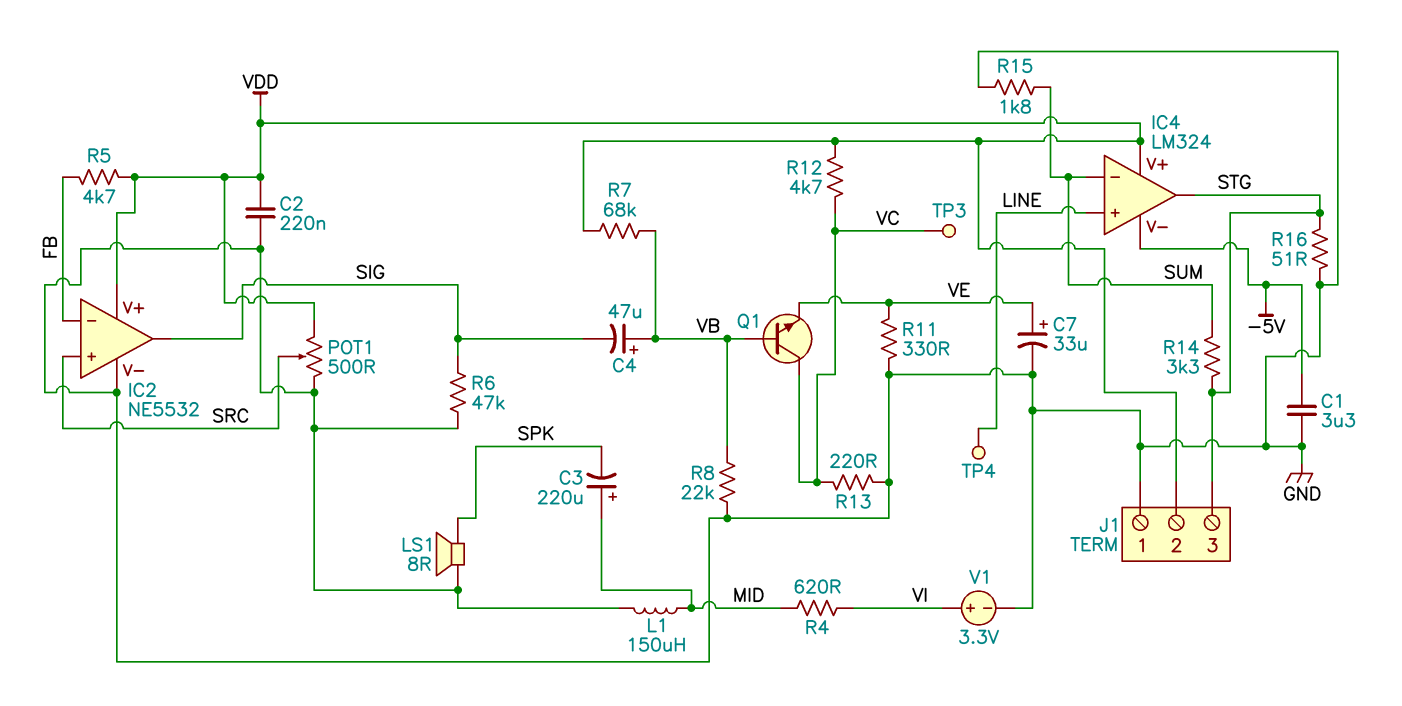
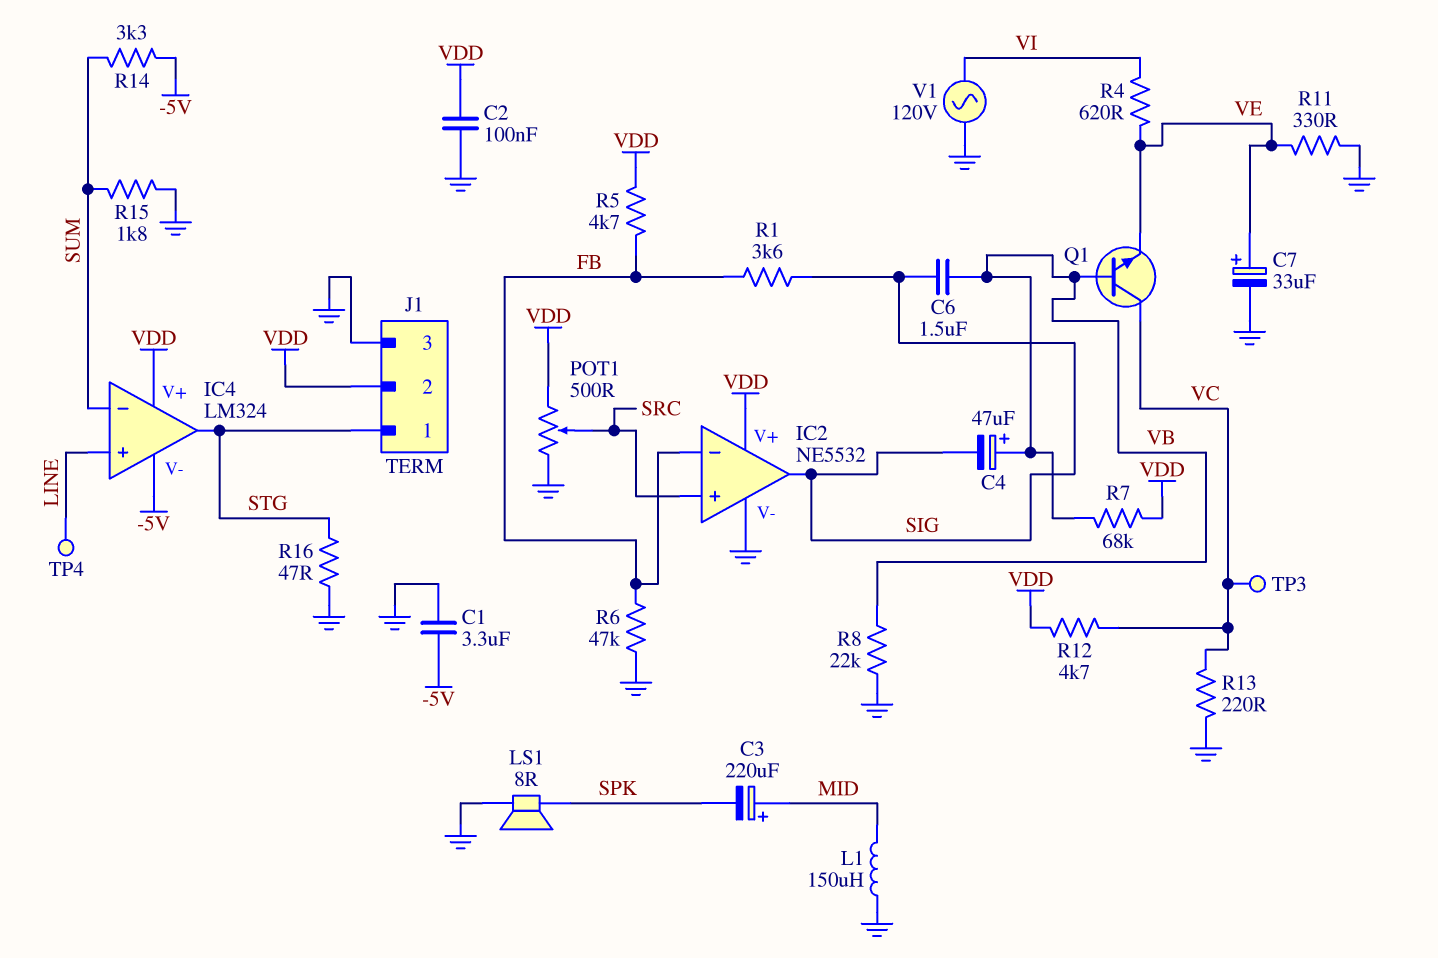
C2: 220nF (GND, VDD) -> 100nF (GND, VDD)
C6: none -> 1.5uF (SIG, VB)
J1 pin 1: GND -> STG
J1 pin 3: STG -> GND
R1: none -> 3.6k (FB, SIG)
R4: 620 (MID, VI) -> 620 (VE, VI)
R6: 47k (GND, SIG) -> 47k (FB, GND)
R14: 3.3k (STG, SUM) -> 3.3k (-5V, SUM)
R16: 51 (GND, STG) -> 47 (GND, STG)
V1: 3.3V (plus VI, minus GND) -> AC 120V (GND, VI)

